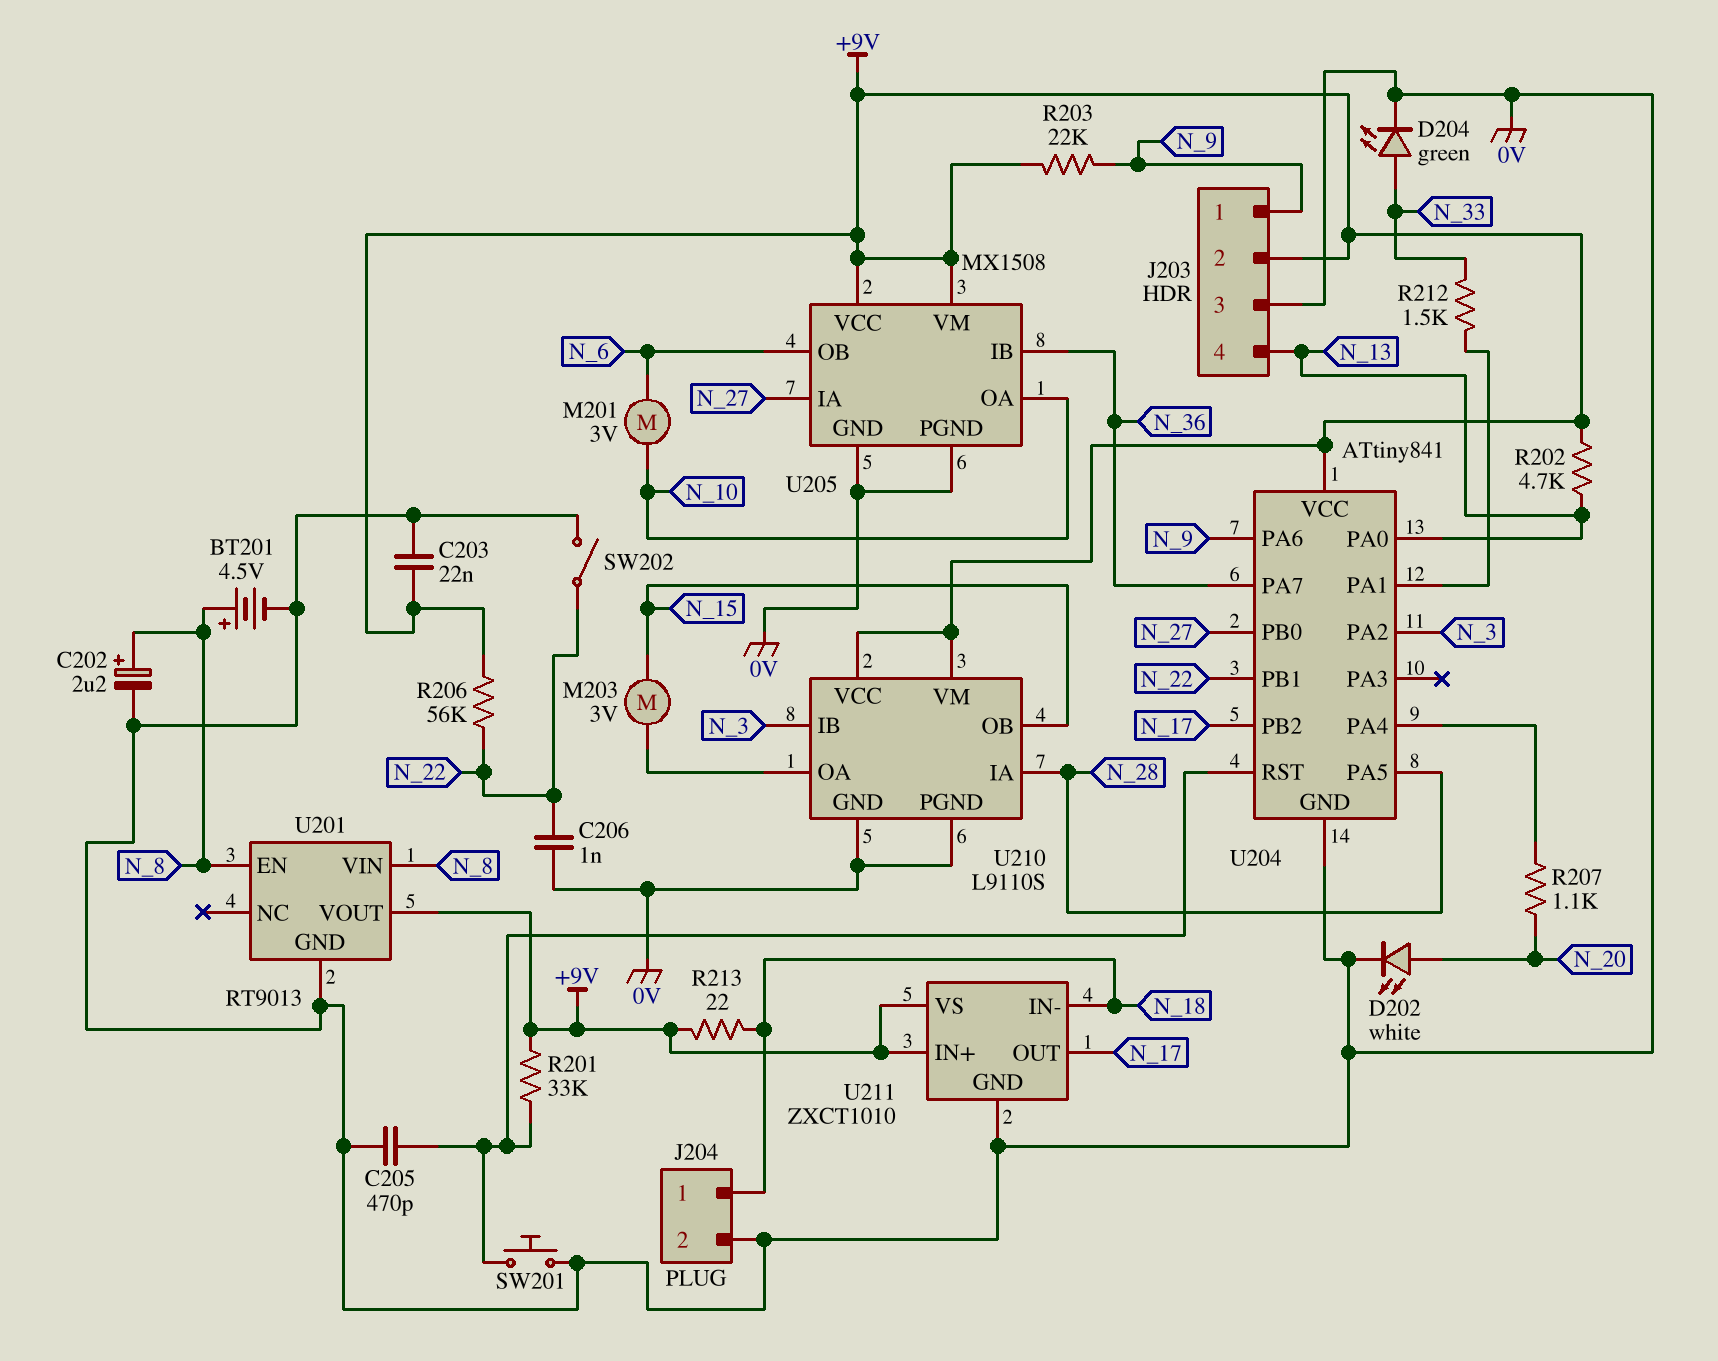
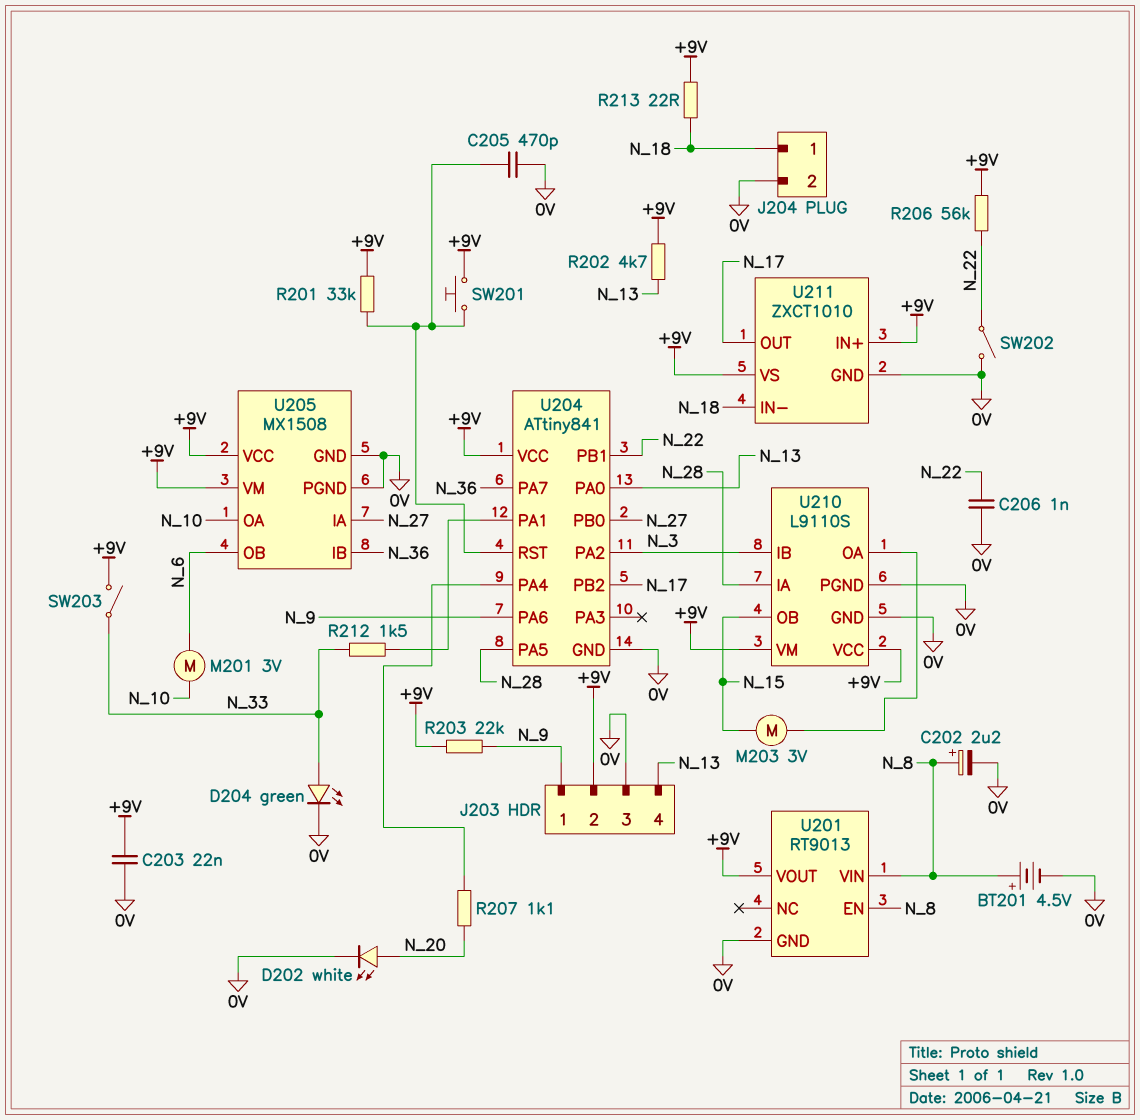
SW201: button (0V, U204/RST) -> button (+9V, U204/RST)
SW203: none -> switch (+9V, N_33)

